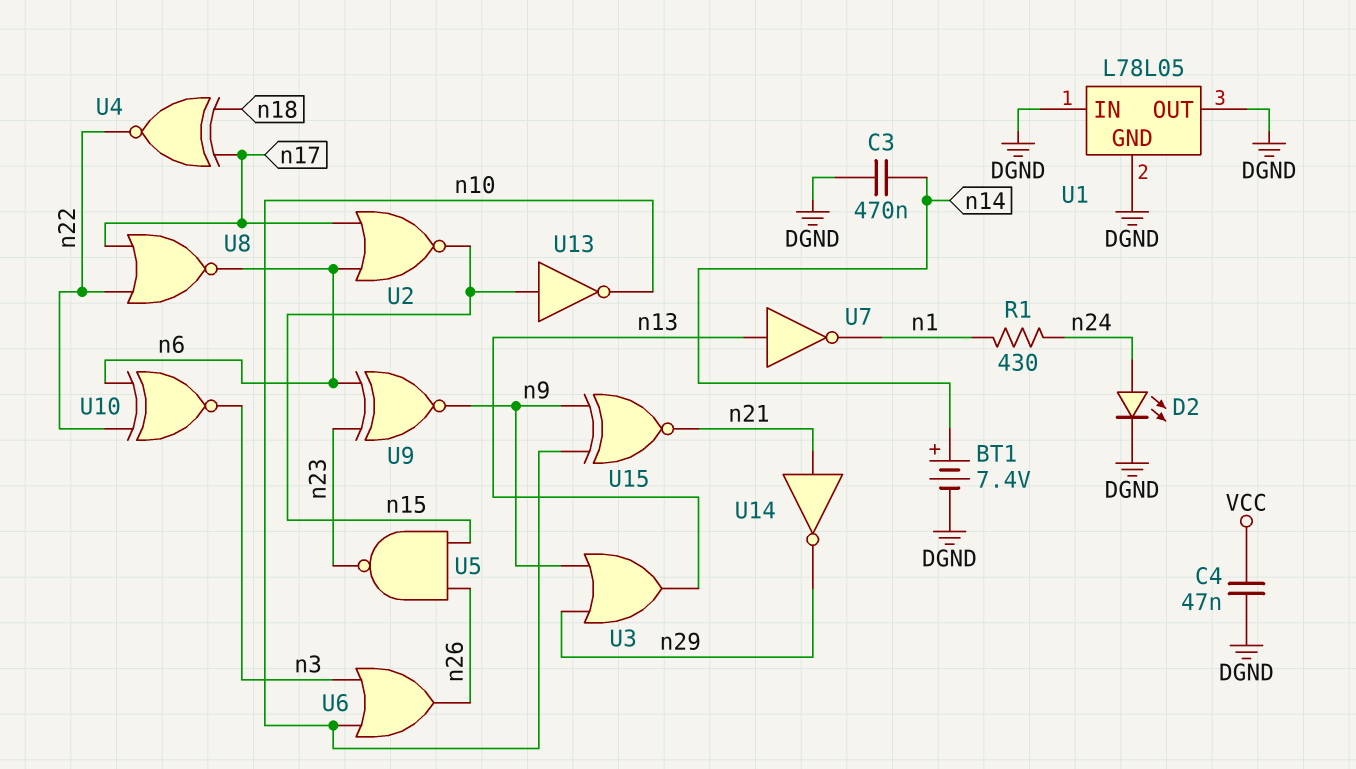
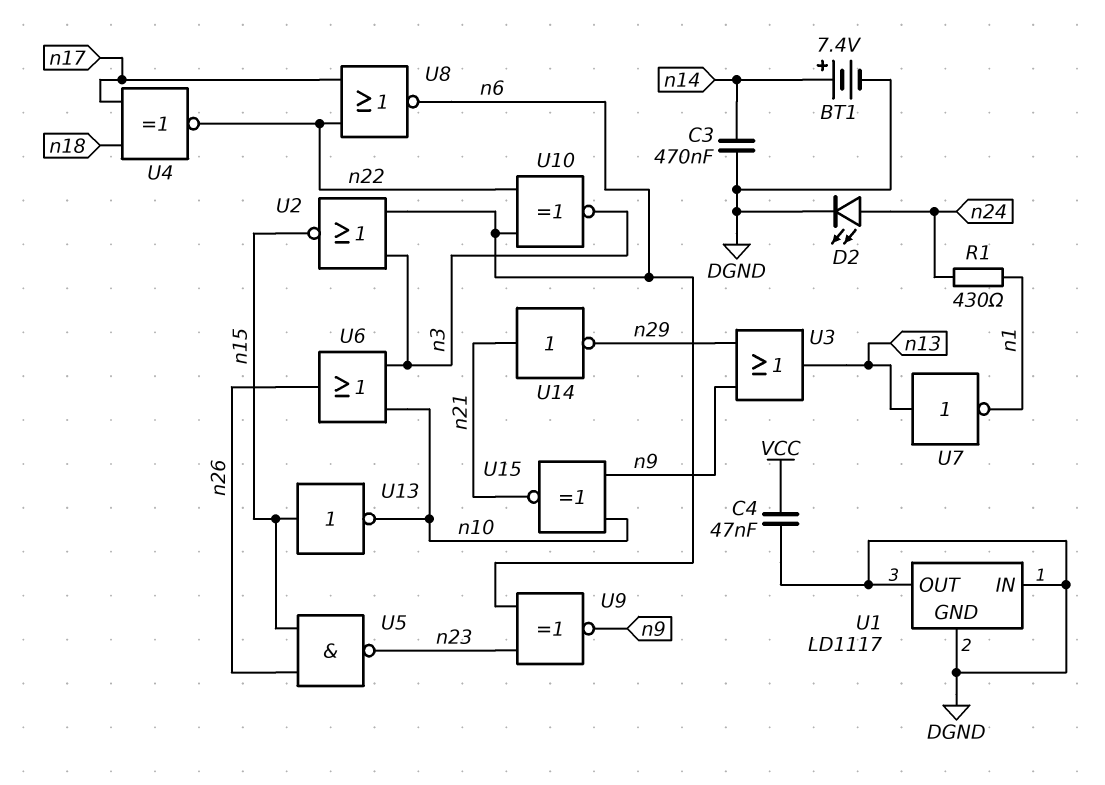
U1: L78L05 -> LD1117
U2: NOR (in n6, in n17, out n15) -> NOR (in n3, in n6, out n15)

